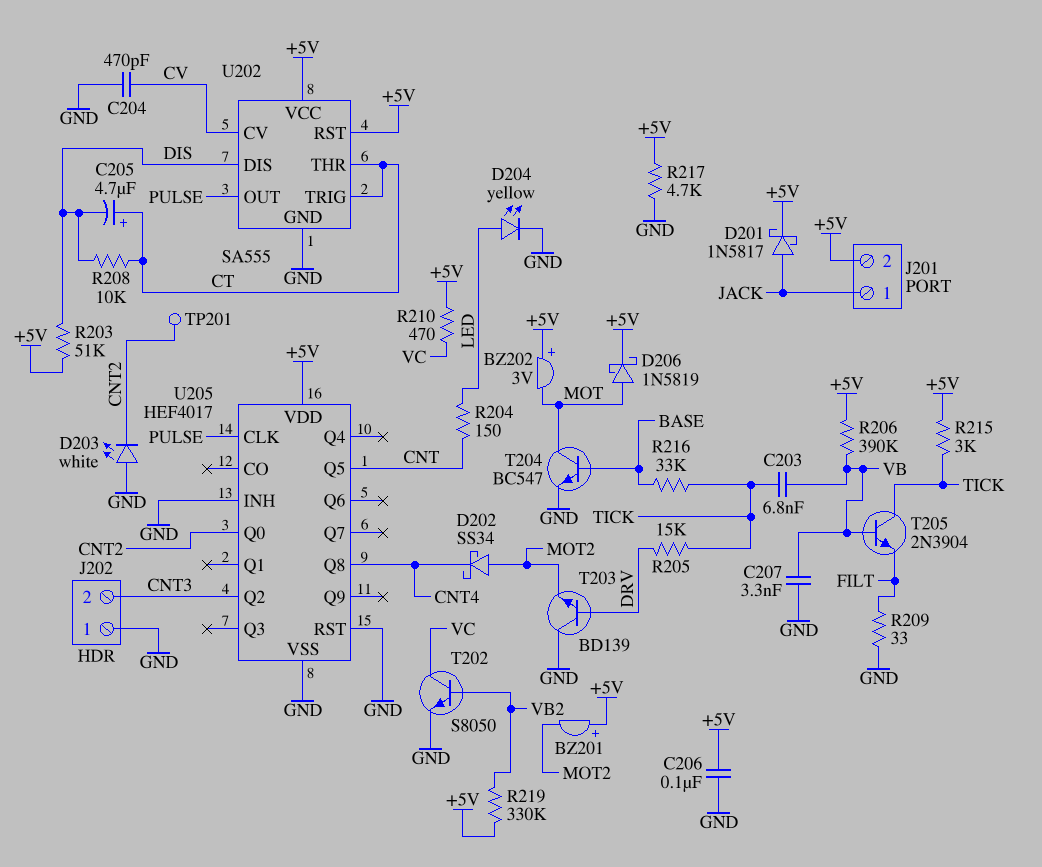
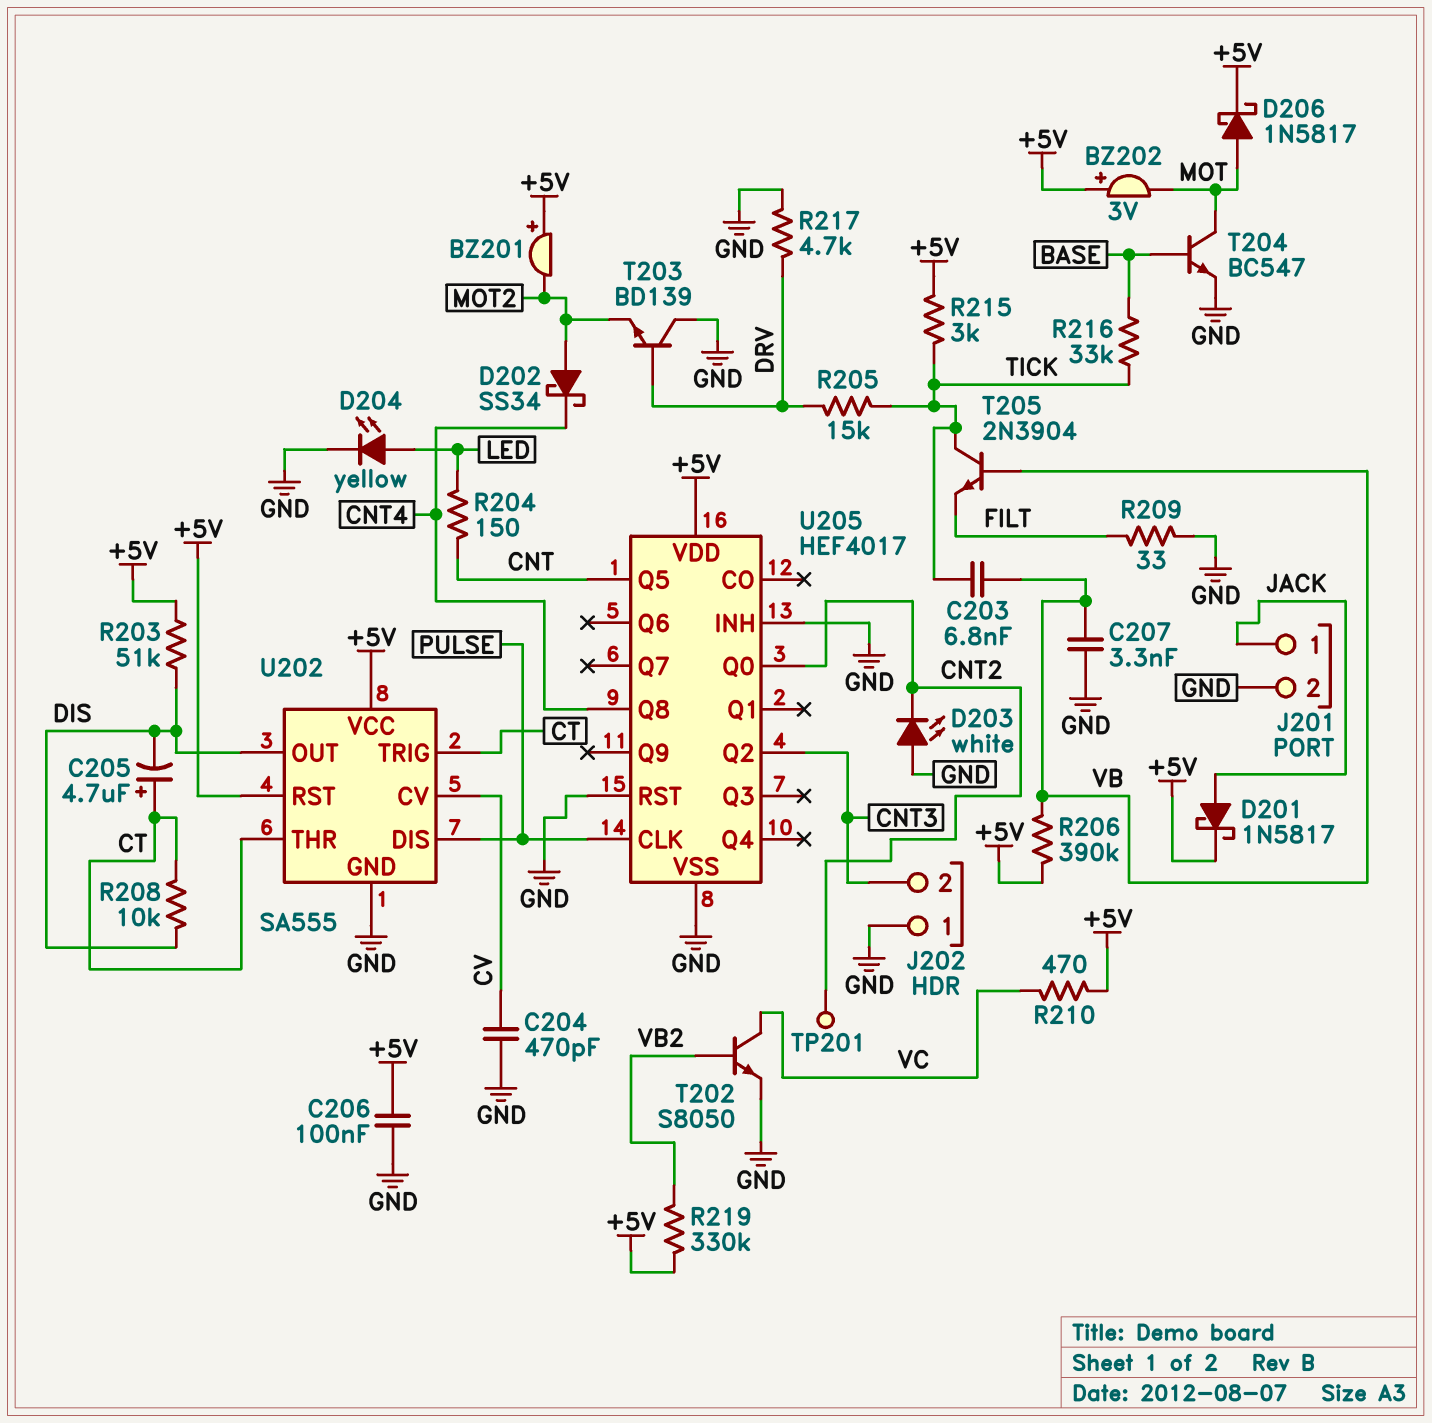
D206: schottky 1N5819 (A MOT, K +5V) -> schottky 1N5817 (A MOT, K +5V)
J201 pin 2: +5V -> GND
R217: 4.7k (+5V, GND) -> 4.7k (DRV, GND)
U202 pin DIS: DIS -> PULSE
U202 pin OUT: PULSE -> DIS

